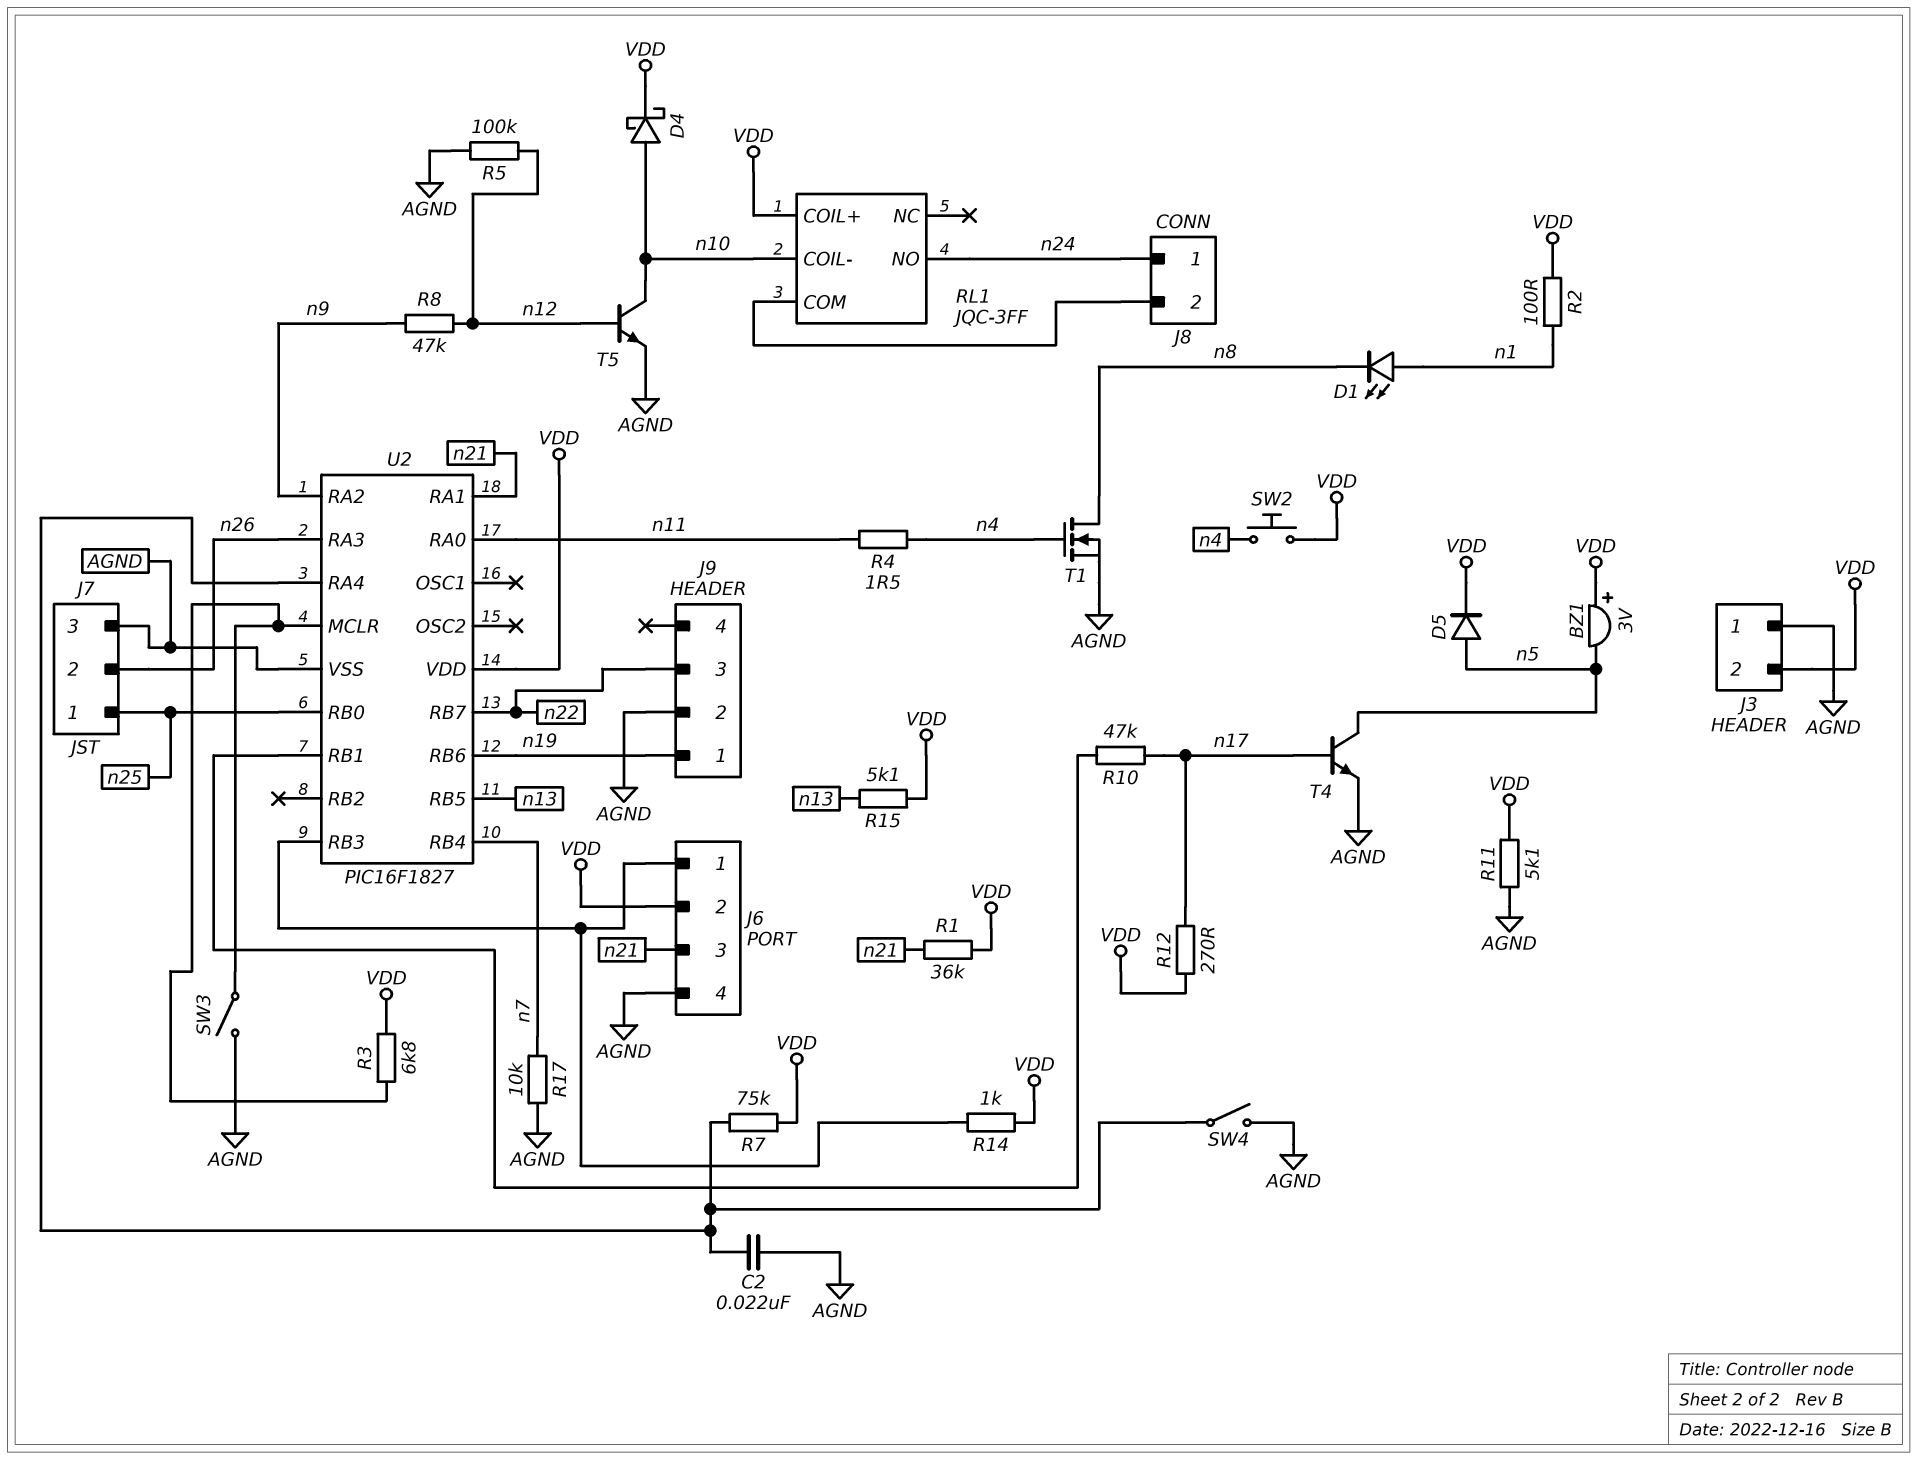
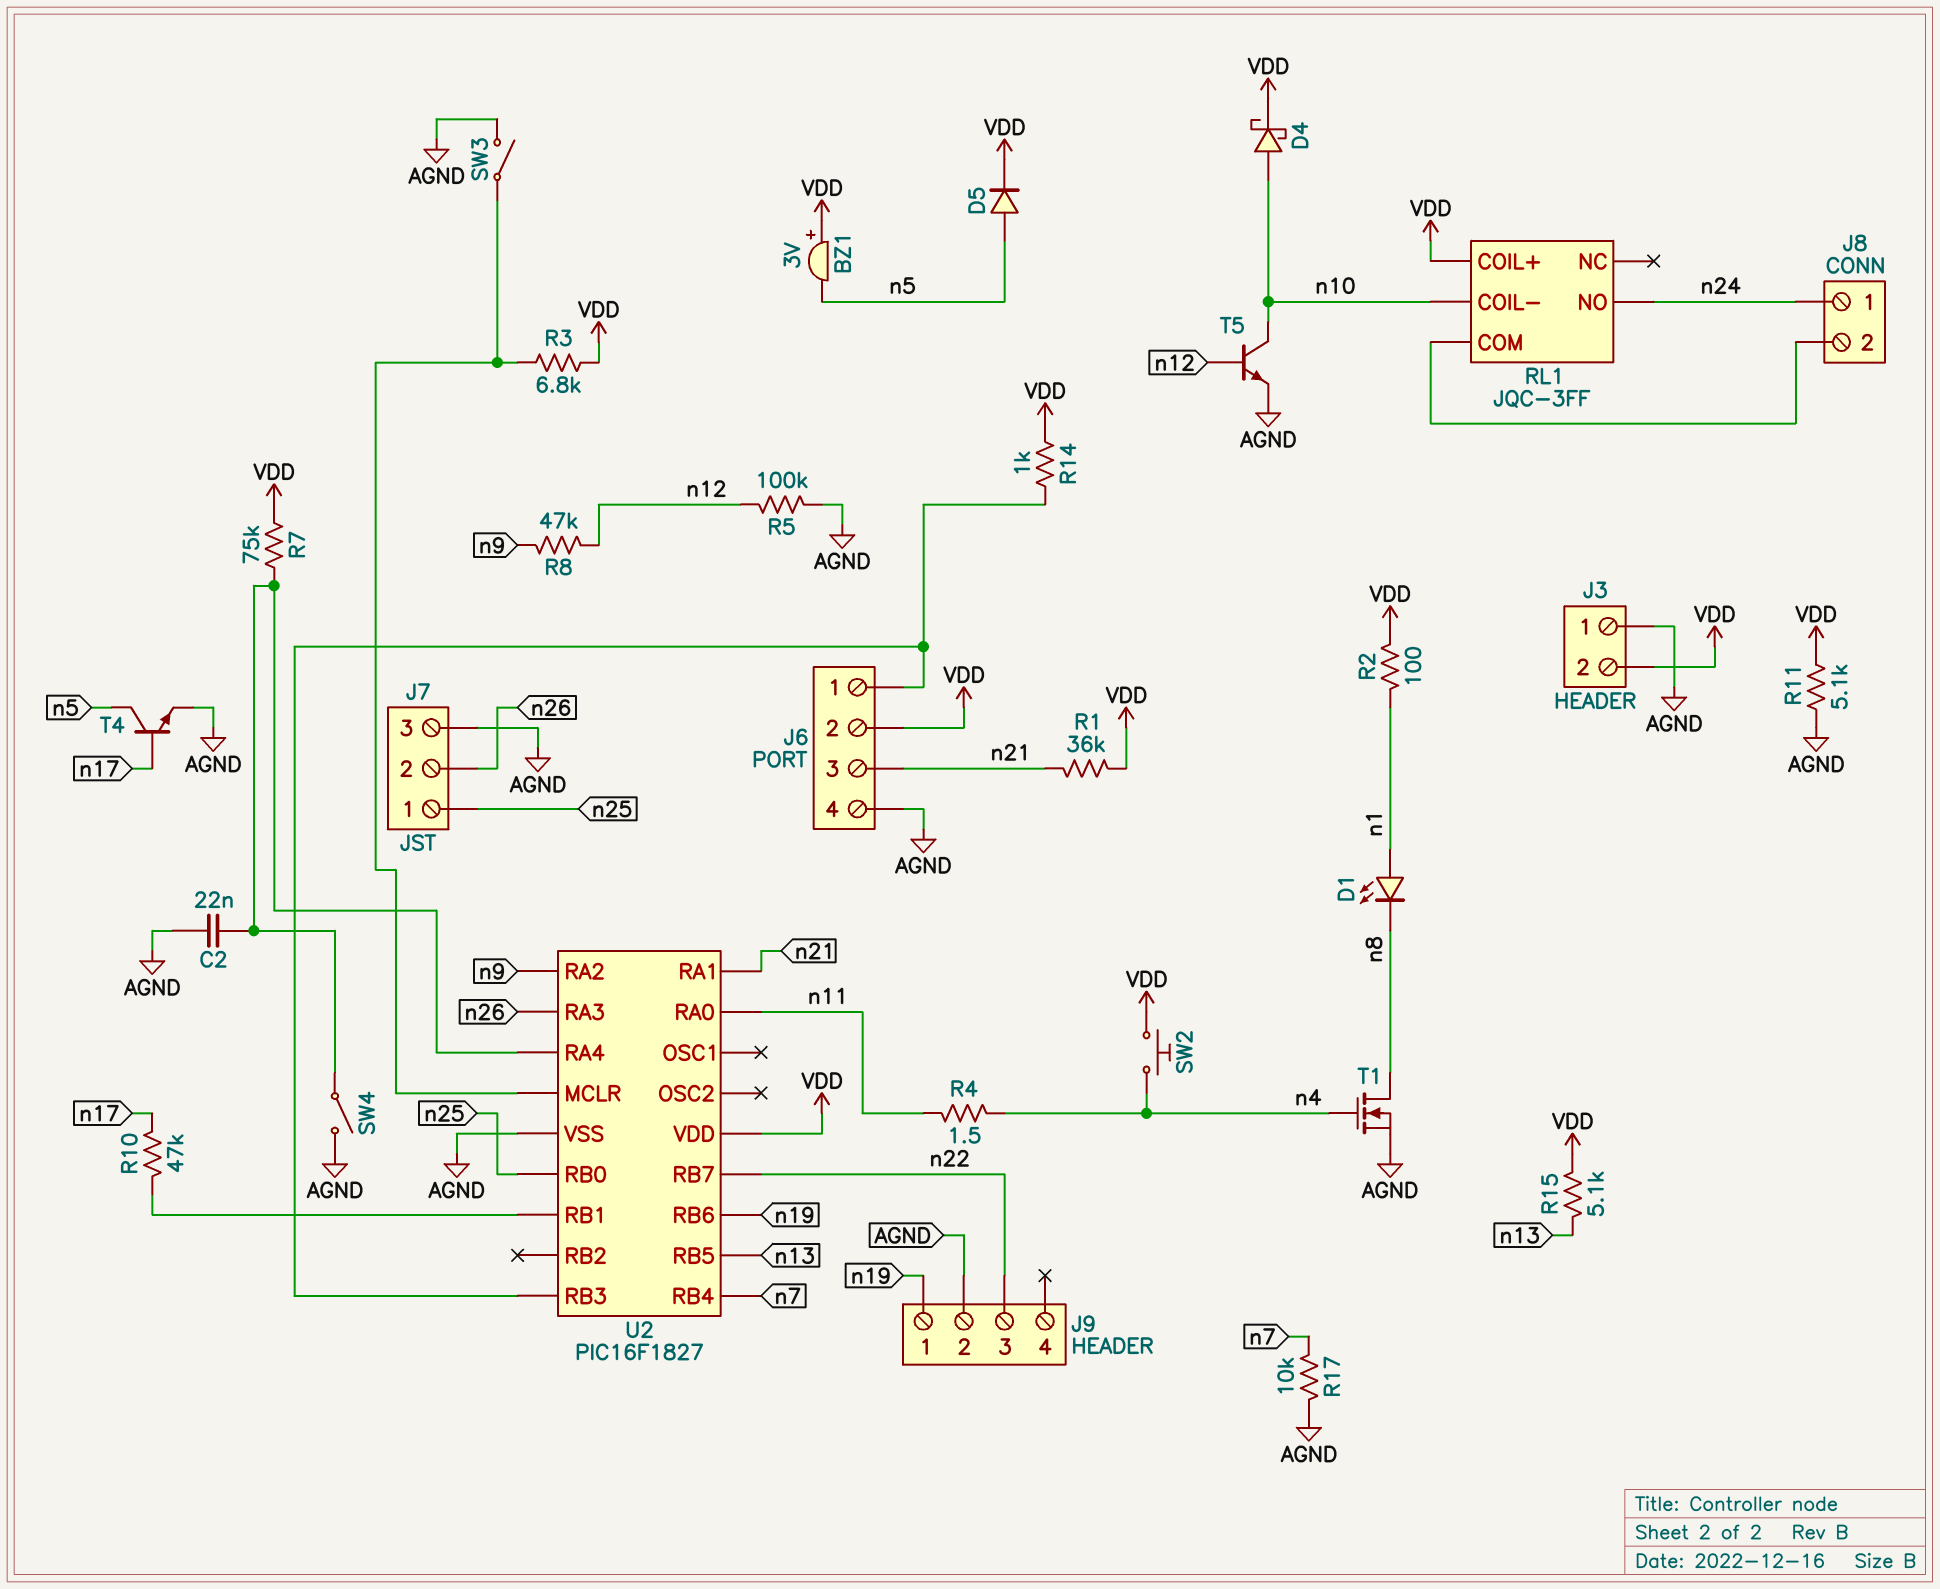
R12: 270 (VDD, n17) -> none

